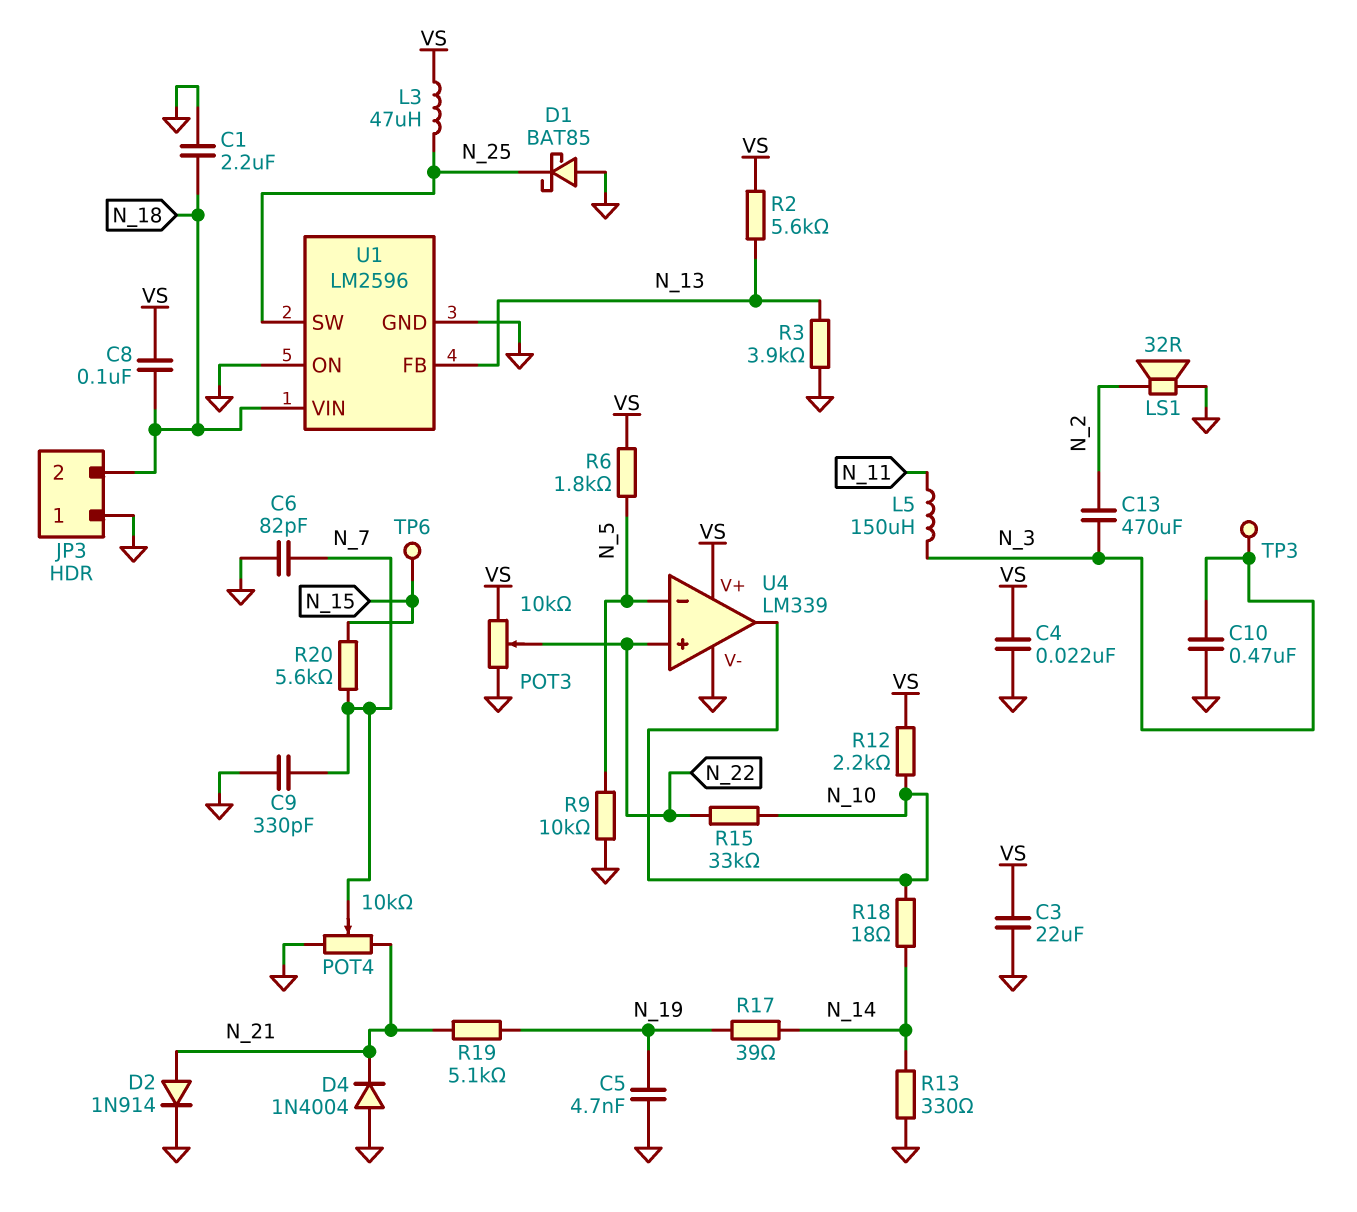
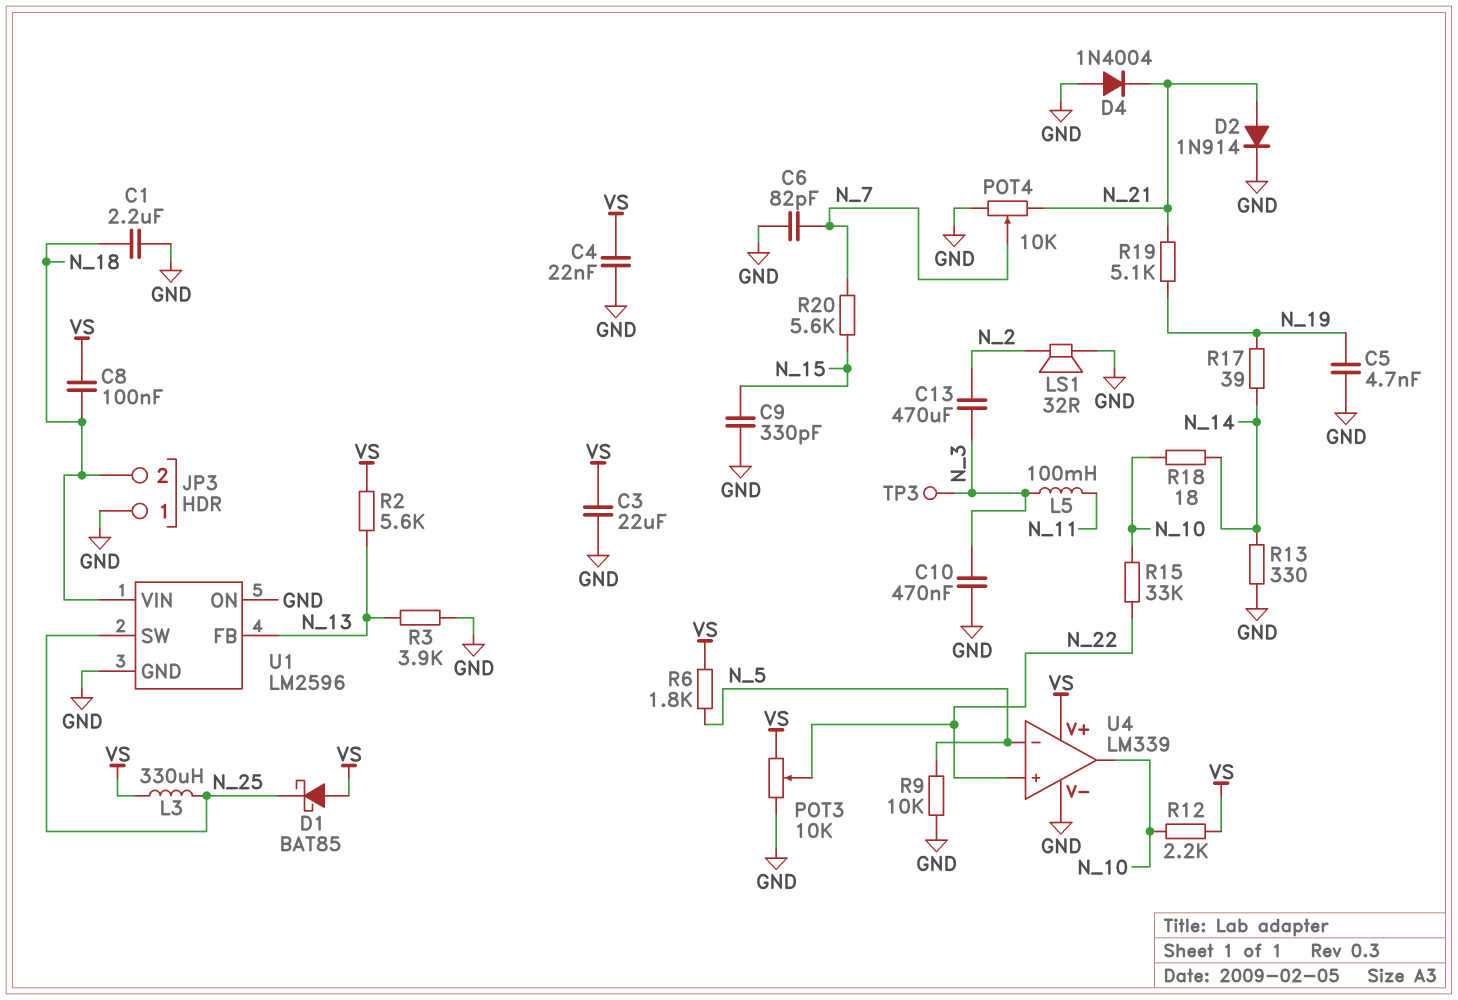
C9: 330pF (GND, N_7) -> 330pF (GND, N_15)
D1: schottky BAT85 (A GND, K N_25) -> schottky BAT85 (A VS, K N_25)
L3: 47uH (N_25, VS) -> 330uH (N_25, VS)
L5: 150uH (N_3, N_11) -> 100mH (N_3, N_11)
TP6: test point (N_15) -> none

